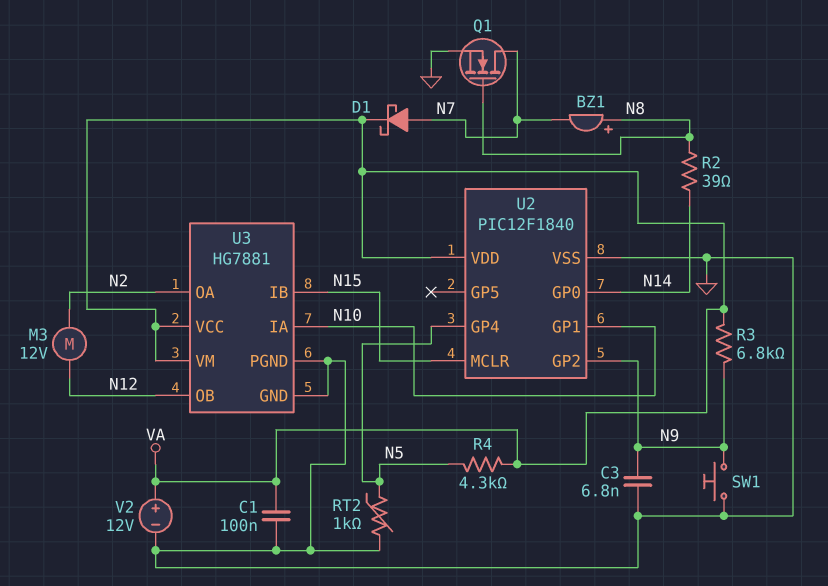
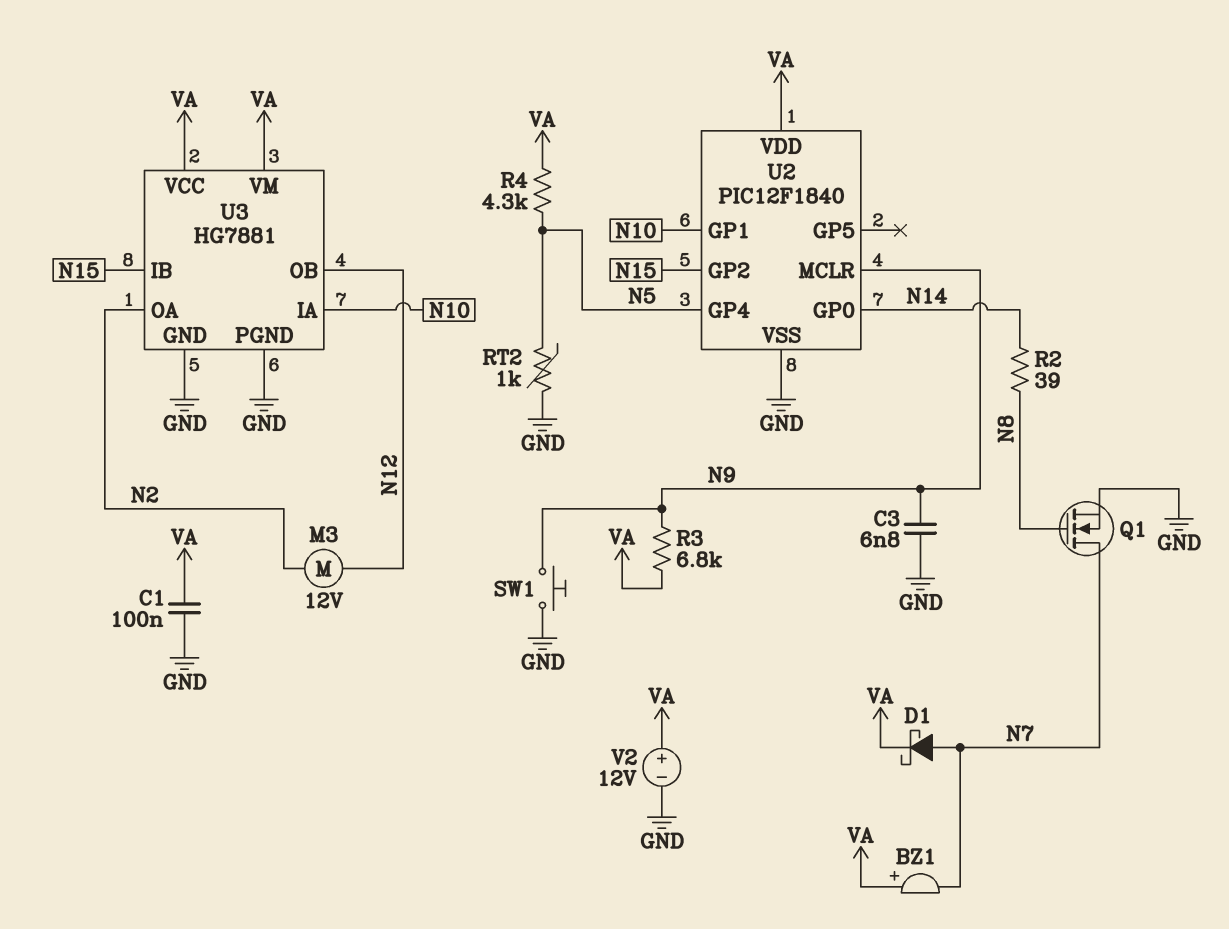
BZ1: buzzer (plus N8, minus N7) -> buzzer (plus VA, minus N7)
U2 pin GP2: N9 -> N15
U2 pin MCLR: N15 -> N9

